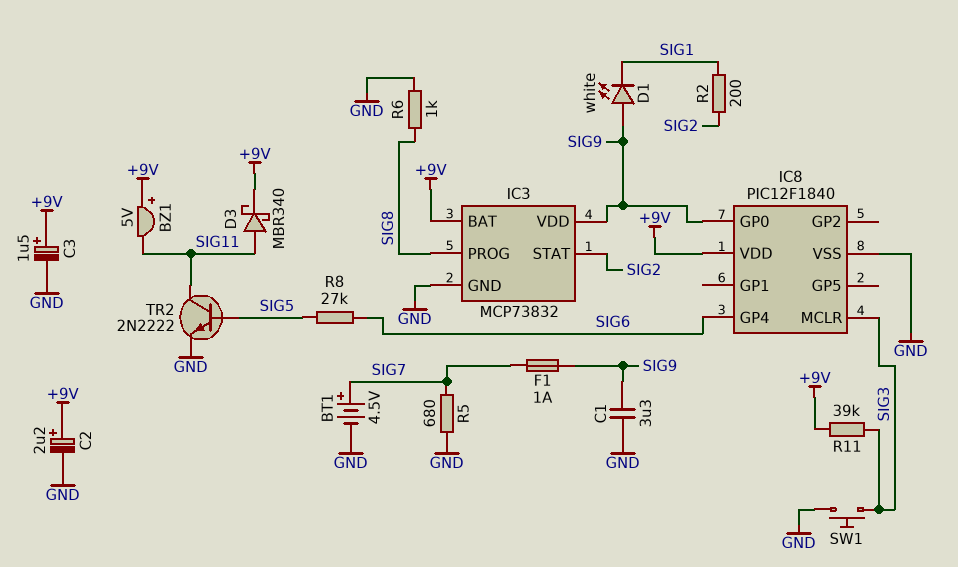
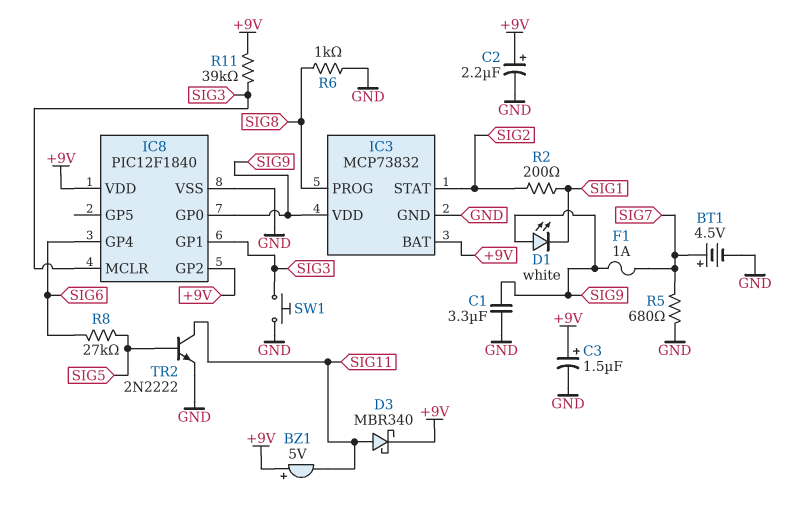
IC8 pin GP1: none -> SIG3
IC8 pin GP2: none -> +9V

